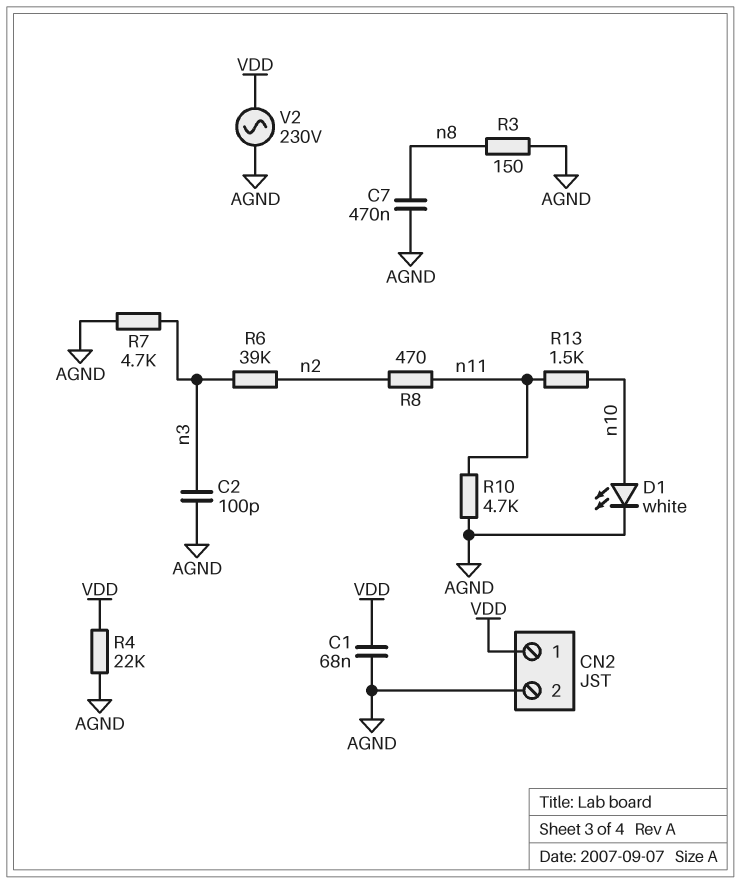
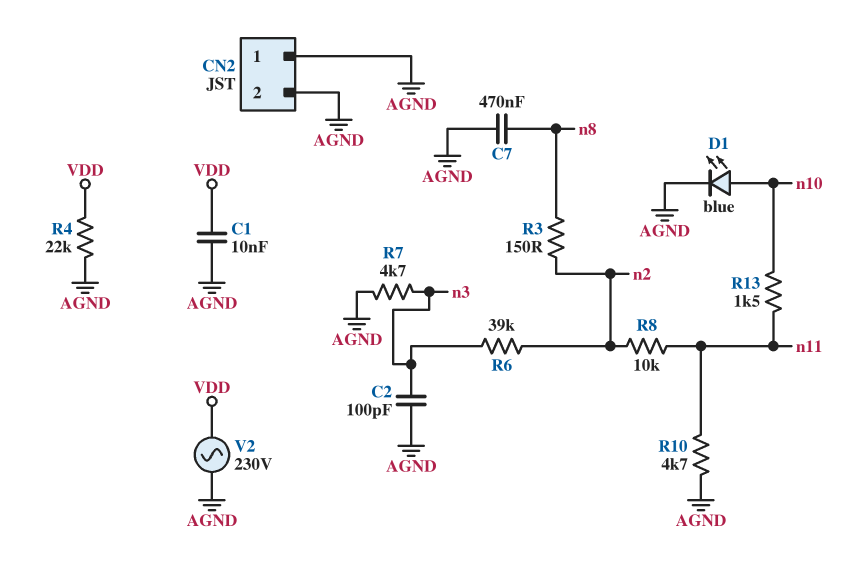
C1: 68nF (AGND, VDD) -> 10nF (AGND, VDD)
CN2 pin 1: VDD -> AGND
D1: LED white (A n10, K AGND) -> LED blue (A n10, K AGND)
R3: 150 (AGND, n8) -> 150 (n2, n8)
R8: 470 (n2, n11) -> 10k (n2, n11)

